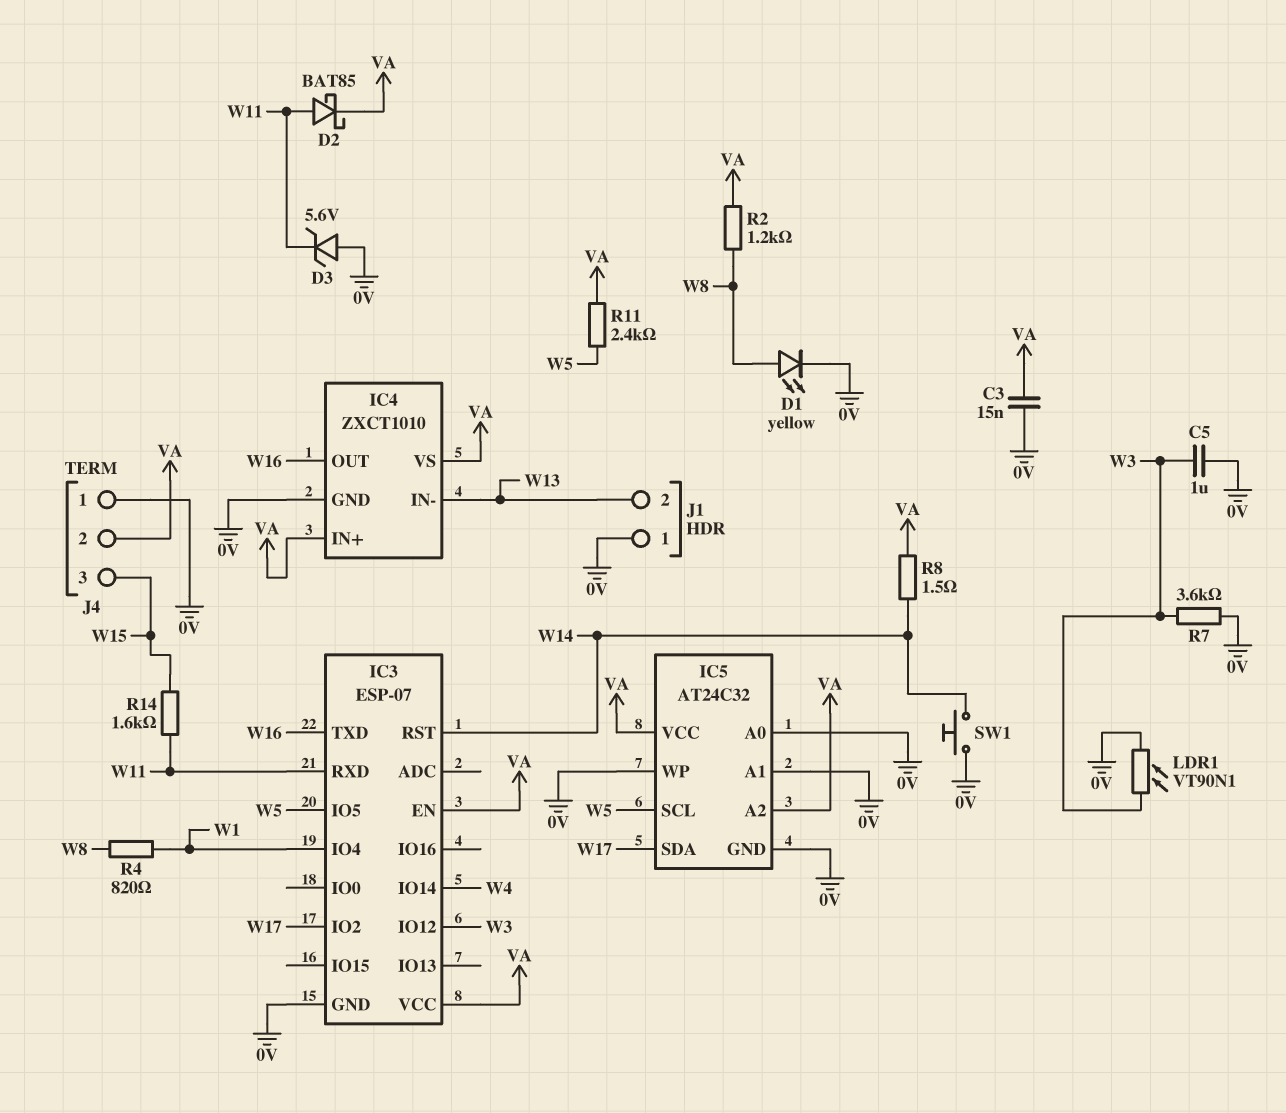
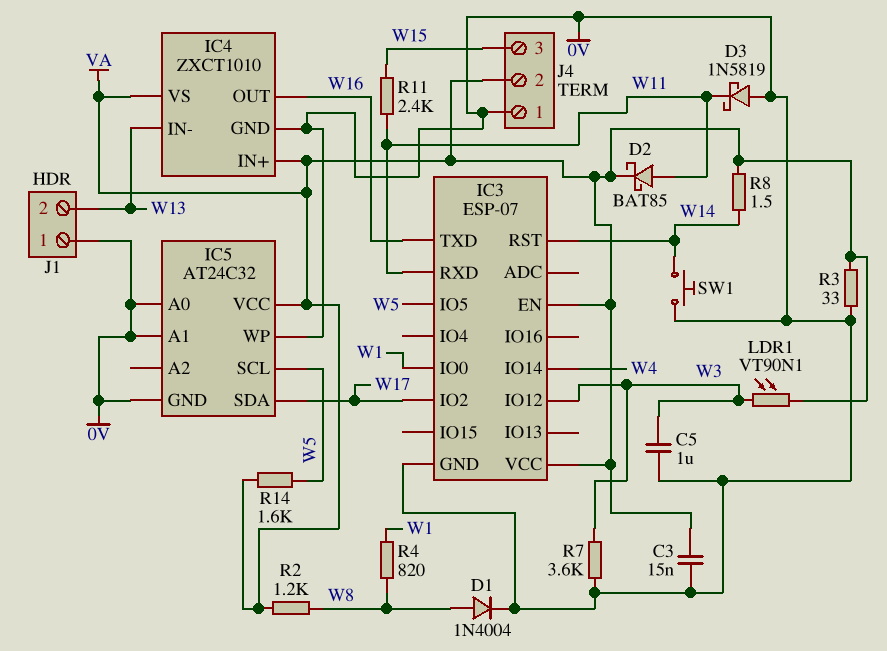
D1: LED yellow (A W8, K 0V) -> diode 1N4004 (A W8, K 0V)
D3: zener 5.6V (A 0V, K W11) -> schottky 1N5819 (A 0V, K W11)
IC3 pin IO0: none -> W1
IC3 pin IO4: W1 -> none
IC5 pin A2: VA -> none
LDR1: VT90N1 (0V, W3) -> VT90N1 (VA, W3)
R3: none -> 33 (0V, VA)
R11: 2.4k (VA, W5) -> 2.4k (W11, W15)
R14: 1.6k (W11, W15) -> 1.6k (VA, W5)

